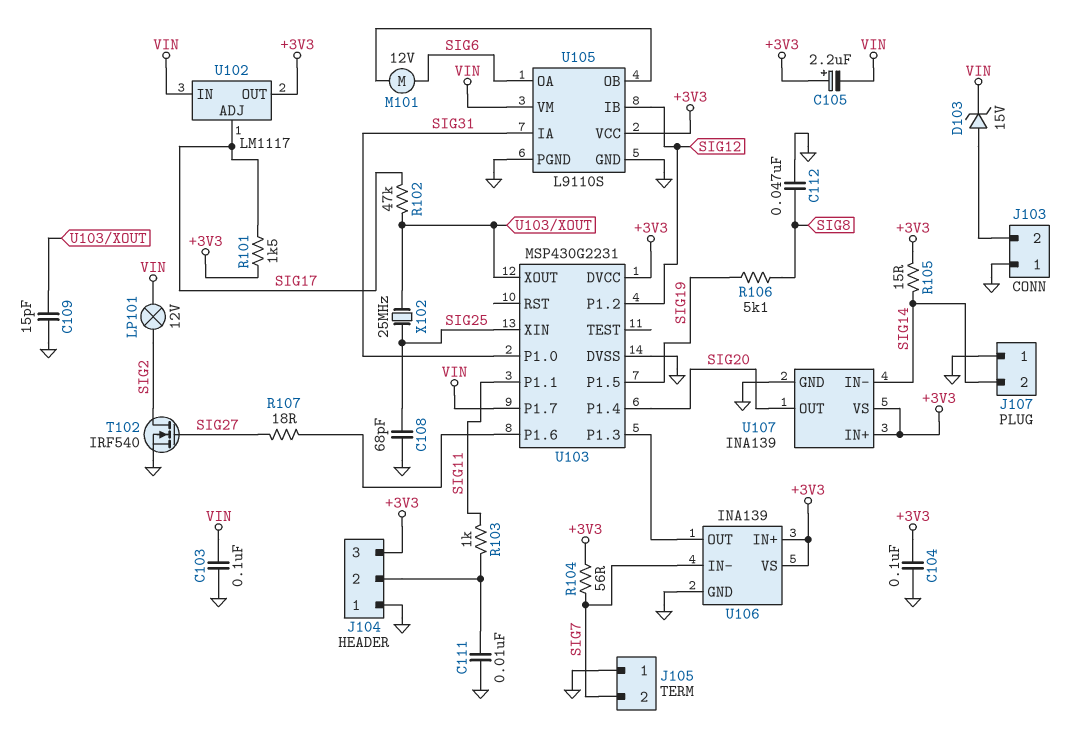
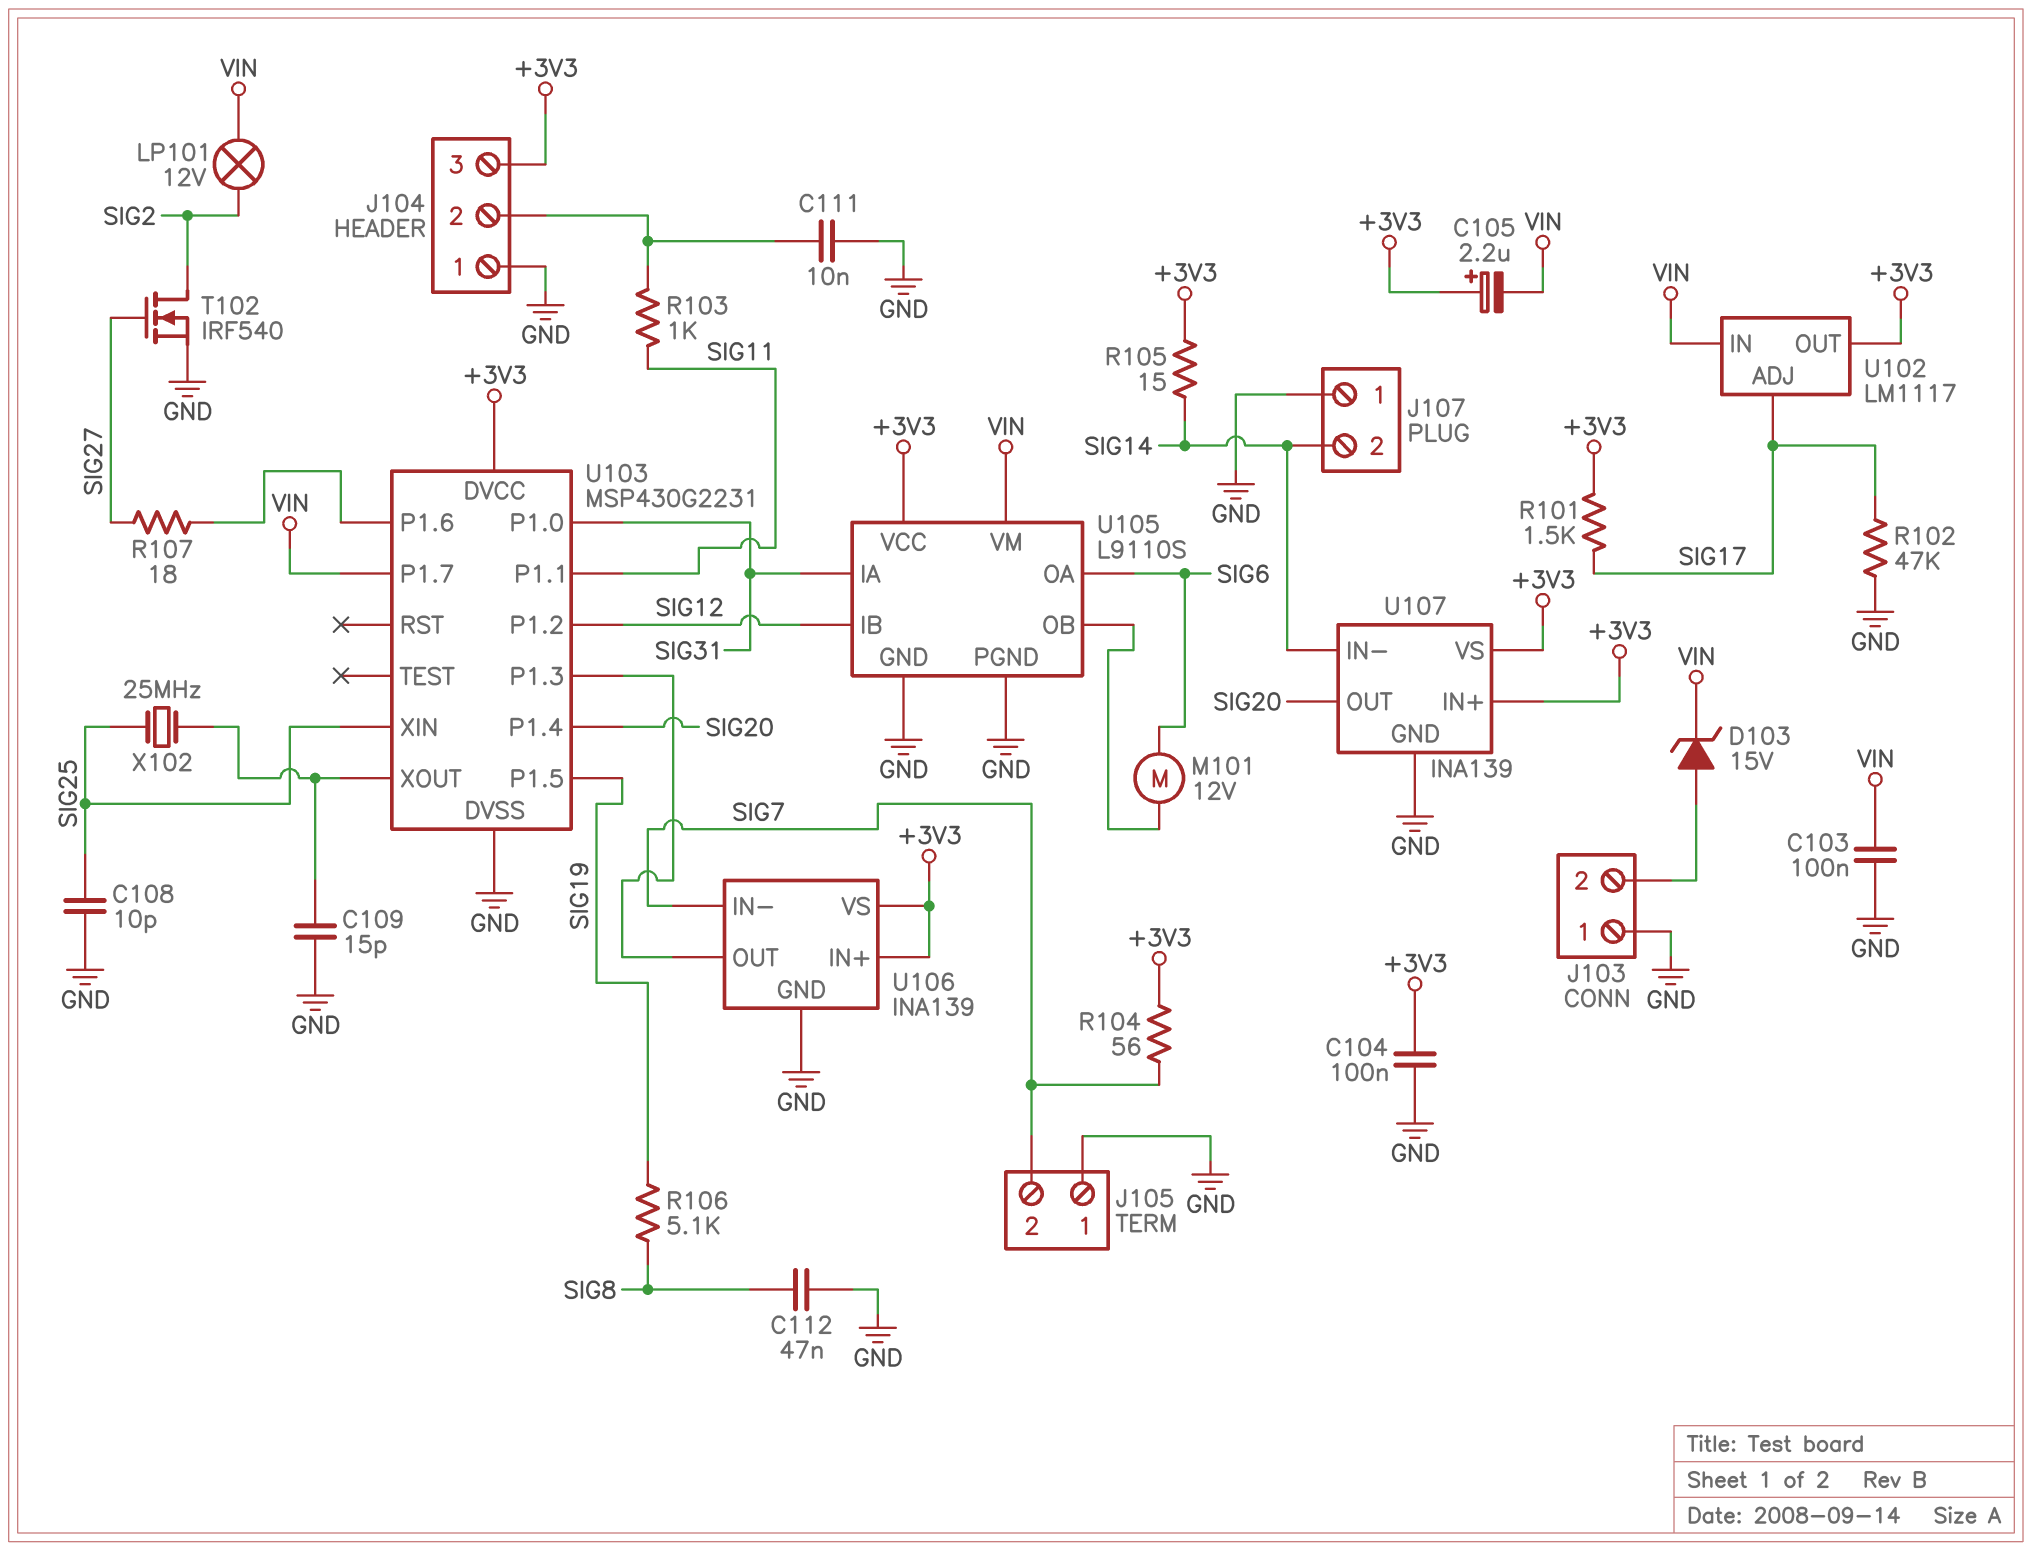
C108: 68pF (GND, SIG25) -> 10pF (GND, SIG25)
R102: 47k (SIG17, U103/XOUT) -> 47k (GND, SIG17)

